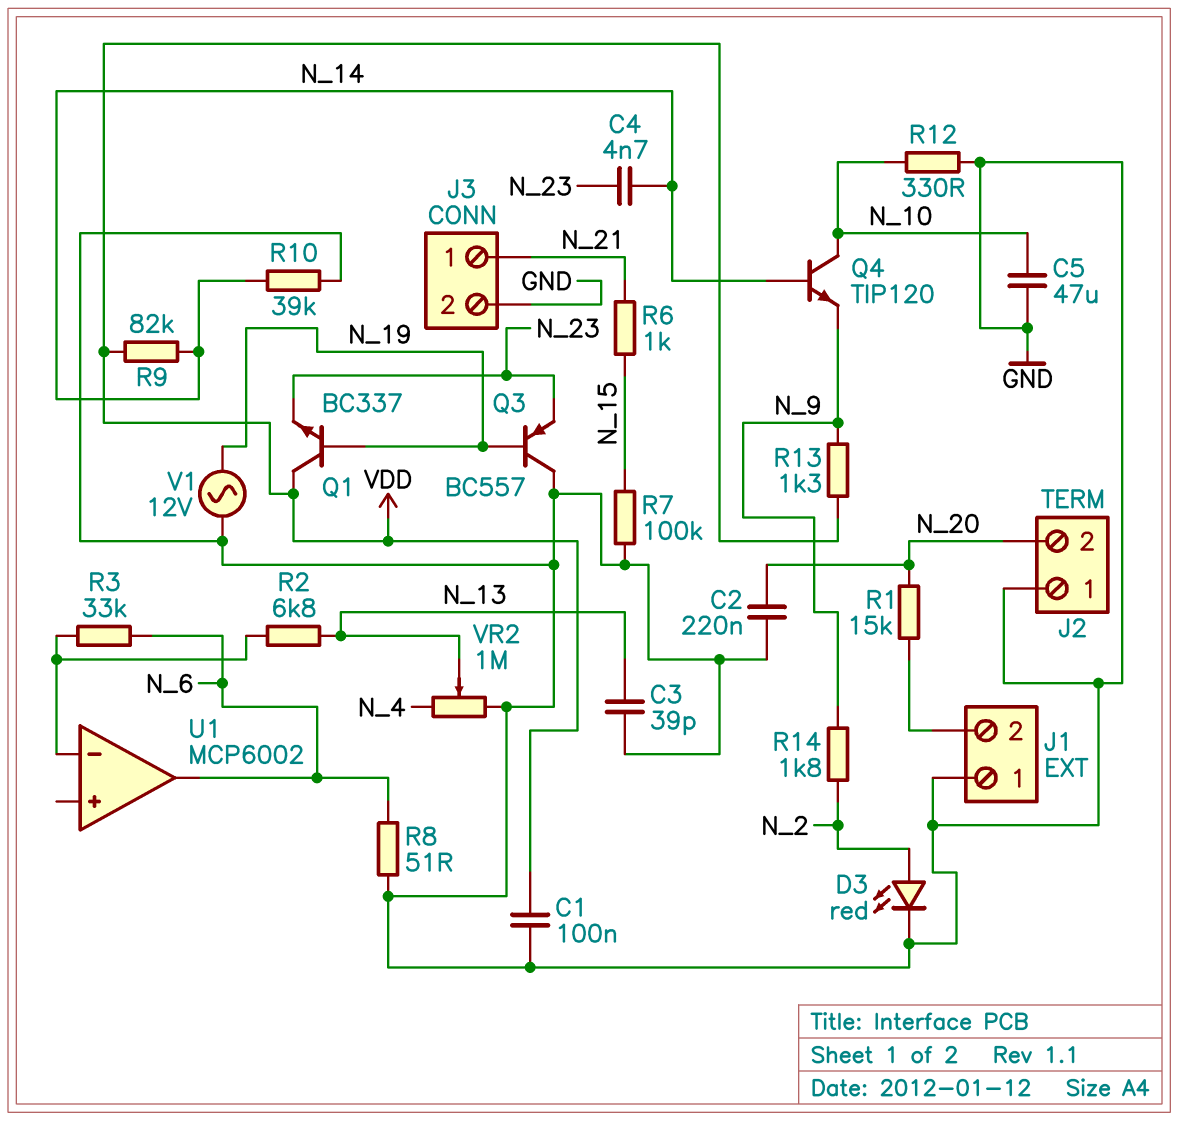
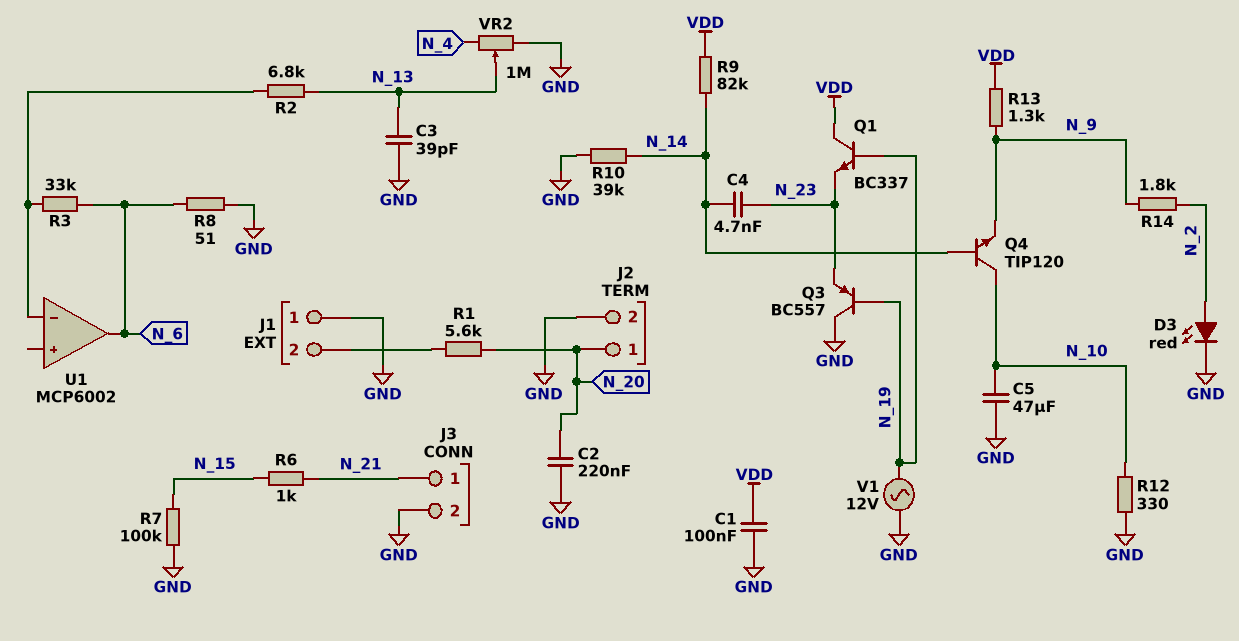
J2 pin 1: GND -> N_20
J2 pin 2: N_20 -> GND
R1: 15k (J1/2, N_20) -> 5.6k (J1/2, N_20)

